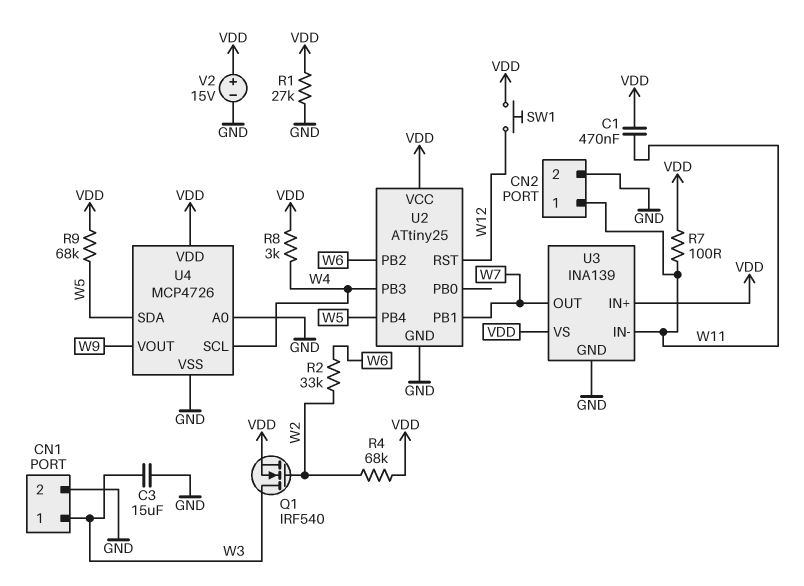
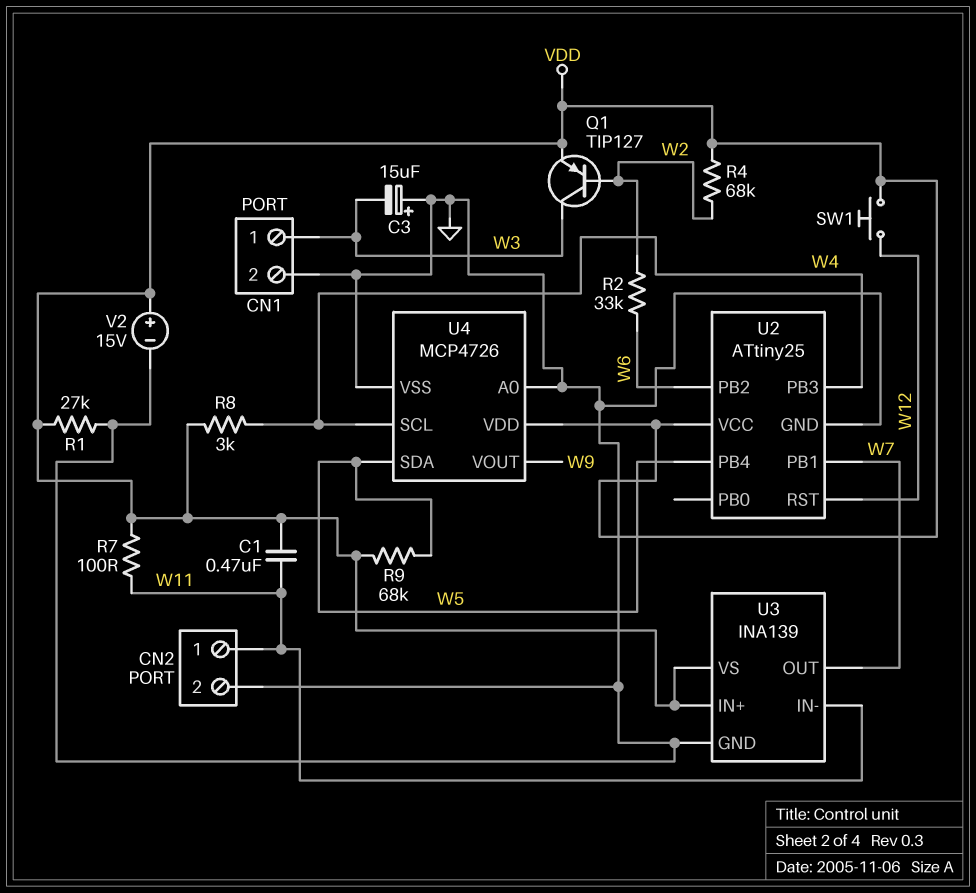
C3: 15uF (GND, W3) -> 15uF (plus GND, minus W3)
Q1: NMOS IRF540 (G W2, D W3, S VDD) -> PNP TIP127 (B W2, C W3, E VDD)

